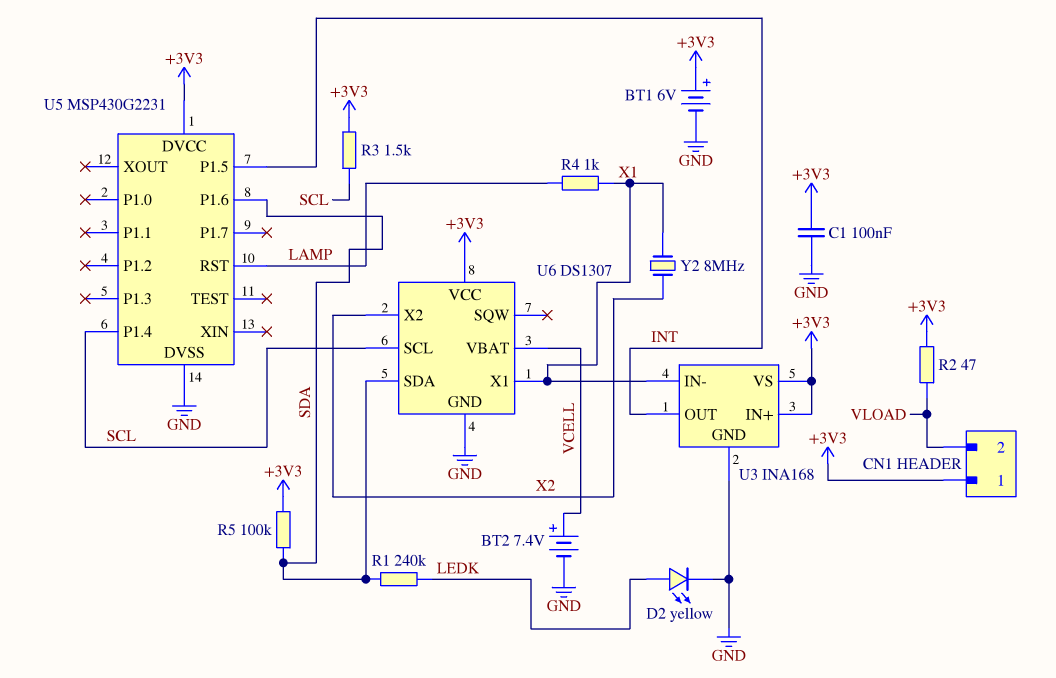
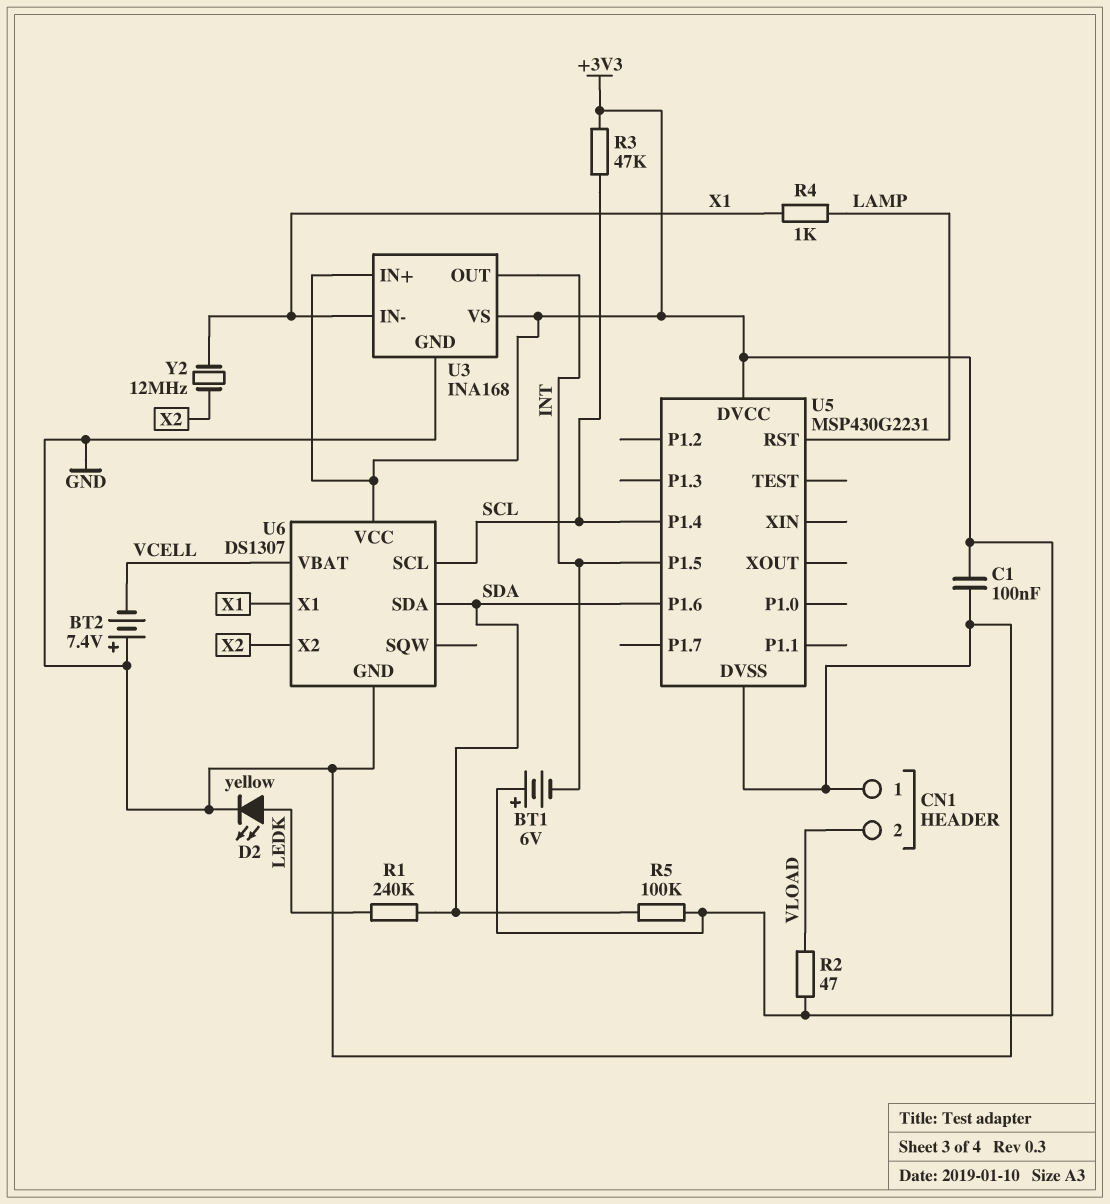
BT1: 6V (plus +3V3, minus GND) -> 6V (plus +3V3, minus INT)
BT2: 7.4V (plus VCELL, minus GND) -> 7.4V (plus GND, minus VCELL)
CN1 pin 1: +3V3 -> GND
R3: 1.5k (+3V3, SCL) -> 47k (+3V3, SCL)
Y2: 8MHz (X1, X2) -> 12MHz (X1, X2)

